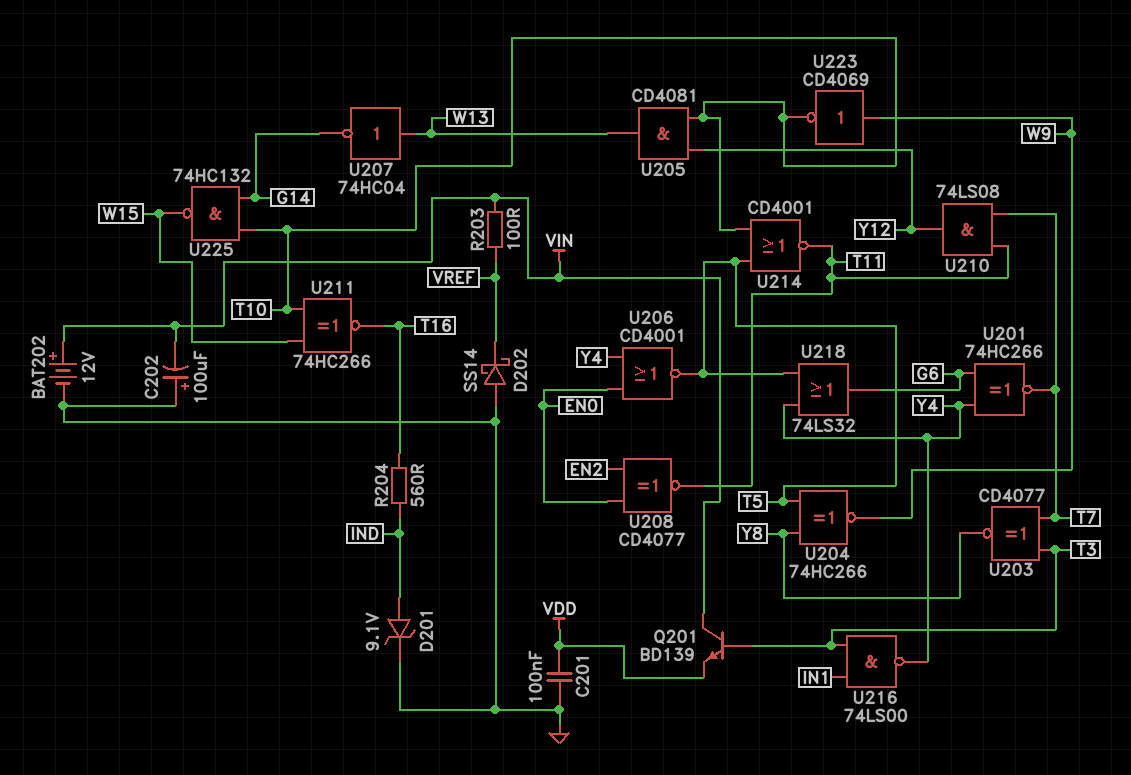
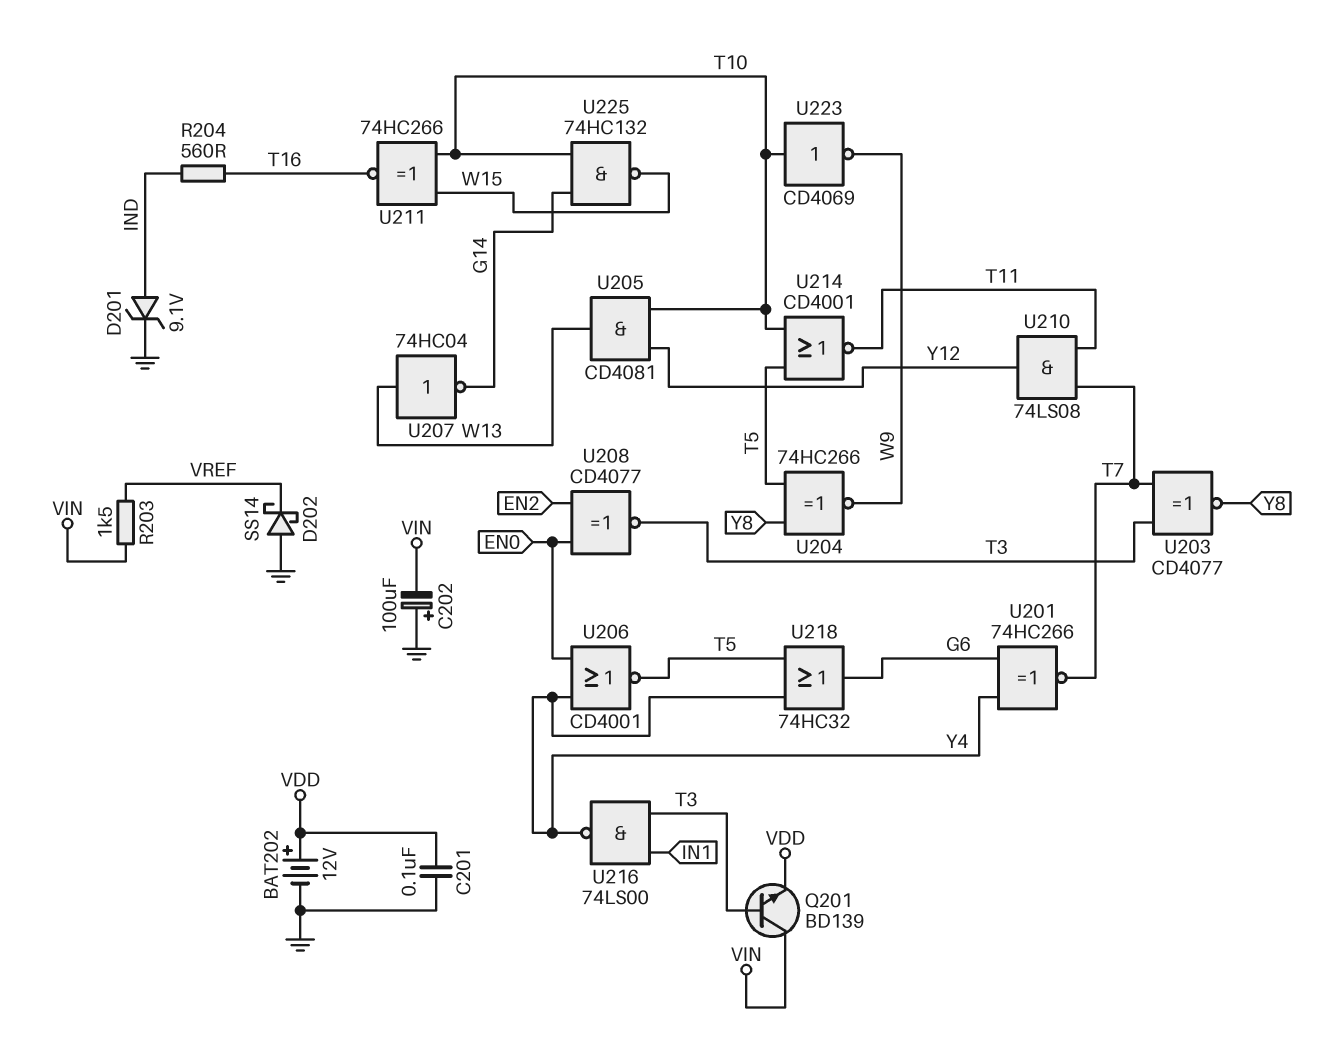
BAT202: 12V (plus VIN, minus GND) -> 12V (plus VDD, minus GND)
R203: 100 (VIN, VREF) -> 1.5k (VIN, VREF)
U208: XNOR CD4077 (in EN0, in EN2, out T11) -> XNOR CD4077 (in EN0, in EN2, out T3)
U218: OR 74LS32 (in T5, in Y4, out G6) -> OR 74HC32 (in T5, in Y4, out G6)
U223: NOT CD4069 (in W9, out T10) -> NOT CD4069 (in T10, out W9)

